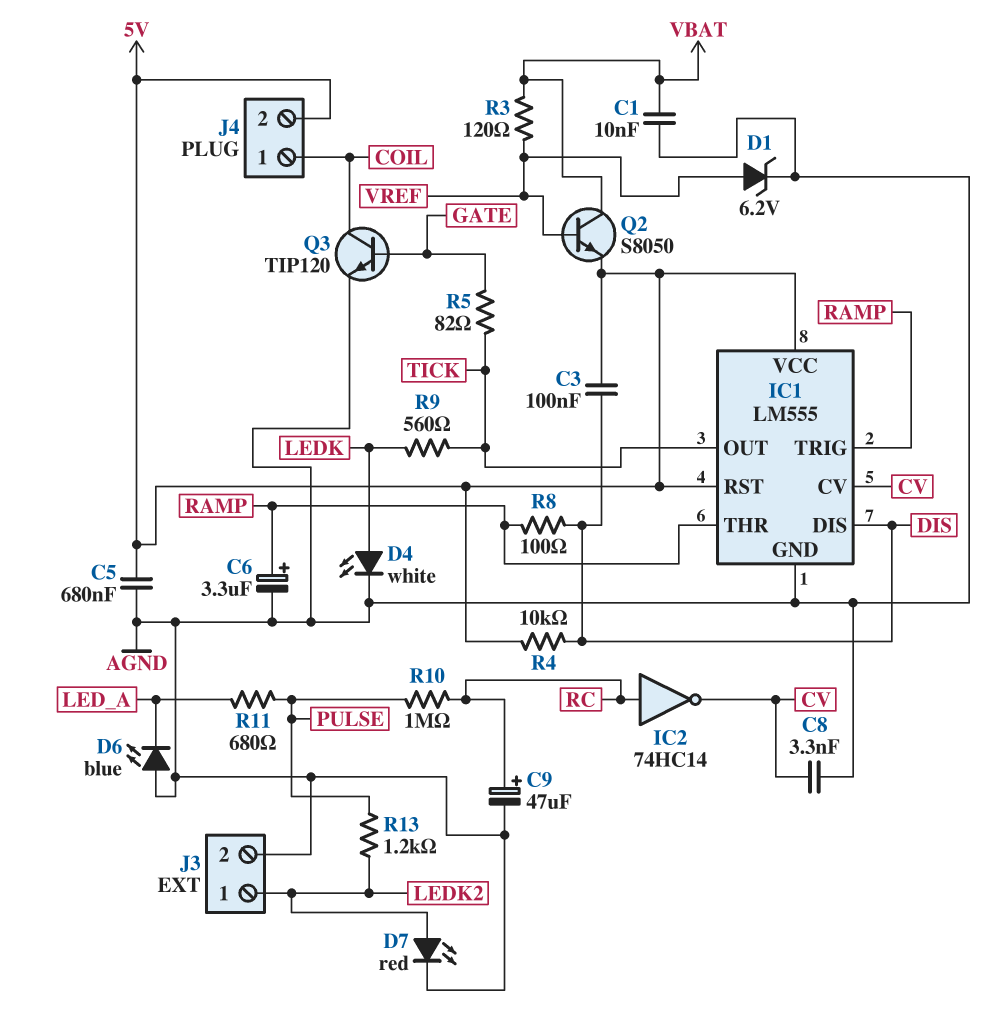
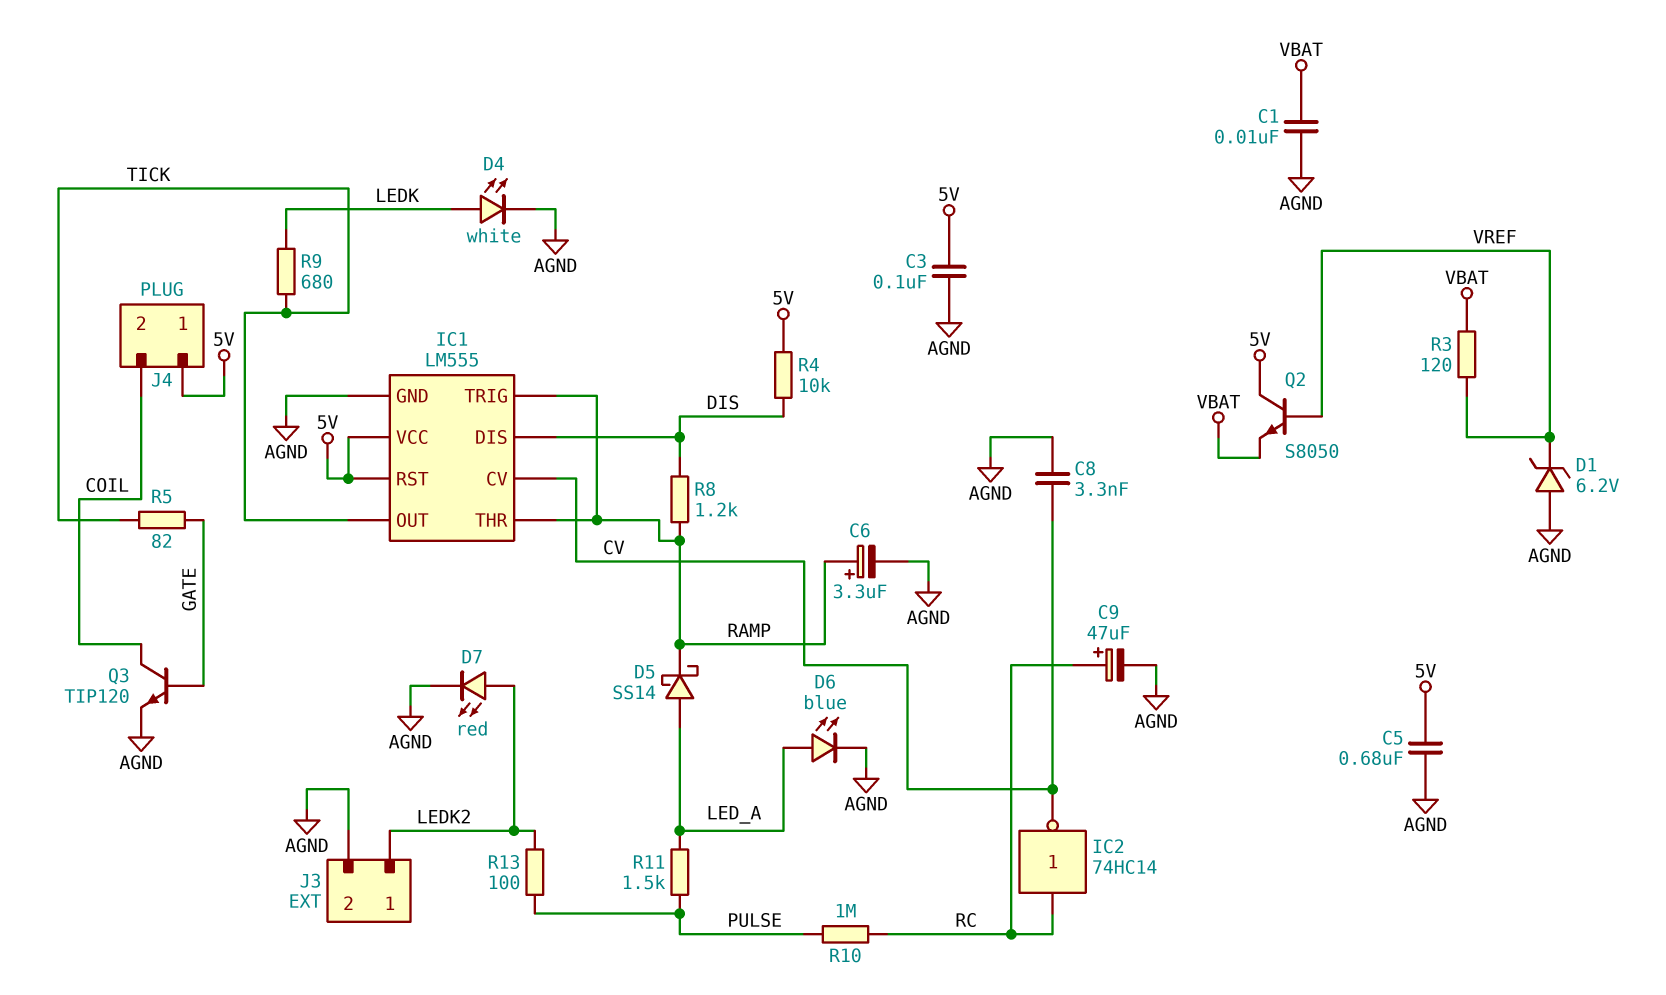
C3: 100nF (5V, DIS) -> 100nF (5V, AGND)
D1: zener 6.2V (A VREF, K AGND) -> zener 6.2V (A AGND, K VREF)
D5: none -> schottky SS14 (A LED_A, K RAMP)
D6: LED blue (A AGND, K LED_A) -> LED blue (A LED_A, K AGND)
J4 pin 1: COIL -> 5V
J4 pin 2: 5V -> COIL
Q2: NPN S8050 (B VREF, C VBAT, E 5V) -> NPN S8050 (B VREF, C 5V, E VBAT)
R8: 100 (DIS, RAMP) -> 1.2k (DIS, RAMP)
R9: 560 (LEDK, TICK) -> 680 (LEDK, TICK)
R11: 680 (LED_A, PULSE) -> 1.5k (LED_A, PULSE)
R13: 1.2k (LEDK2, PULSE) -> 100 (LEDK2, PULSE)

